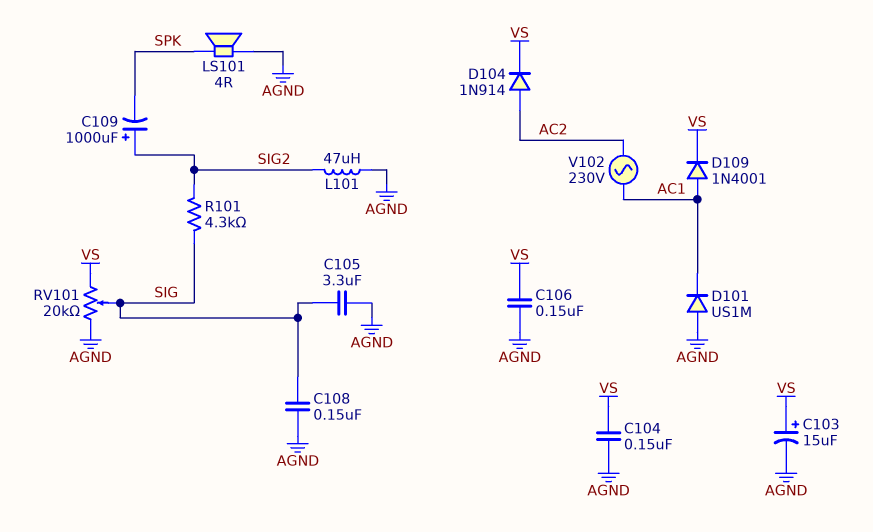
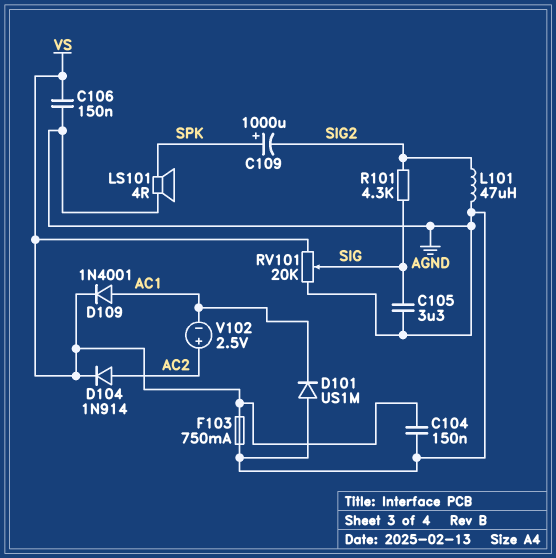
C103: 15uF (plus VS, minus AGND) -> none
C108: 150nF (AGND, SIG) -> none
C109: 1000uF (plus SIG2, minus SPK) -> 1000uF (plus SPK, minus SIG2)
F103: none -> 750mA (AGND, VS)
V102: AC 230V (AC1, AC2) -> 2.5V (plus AC2, minus AC1)

